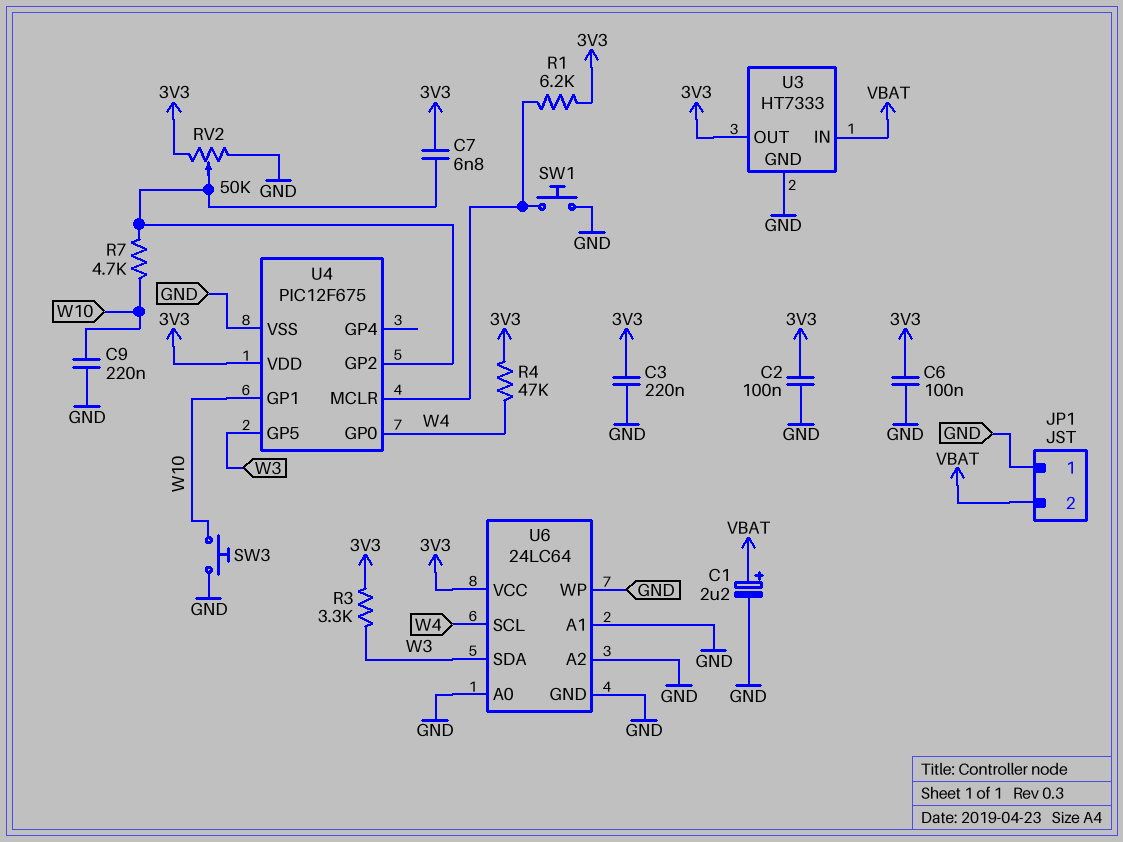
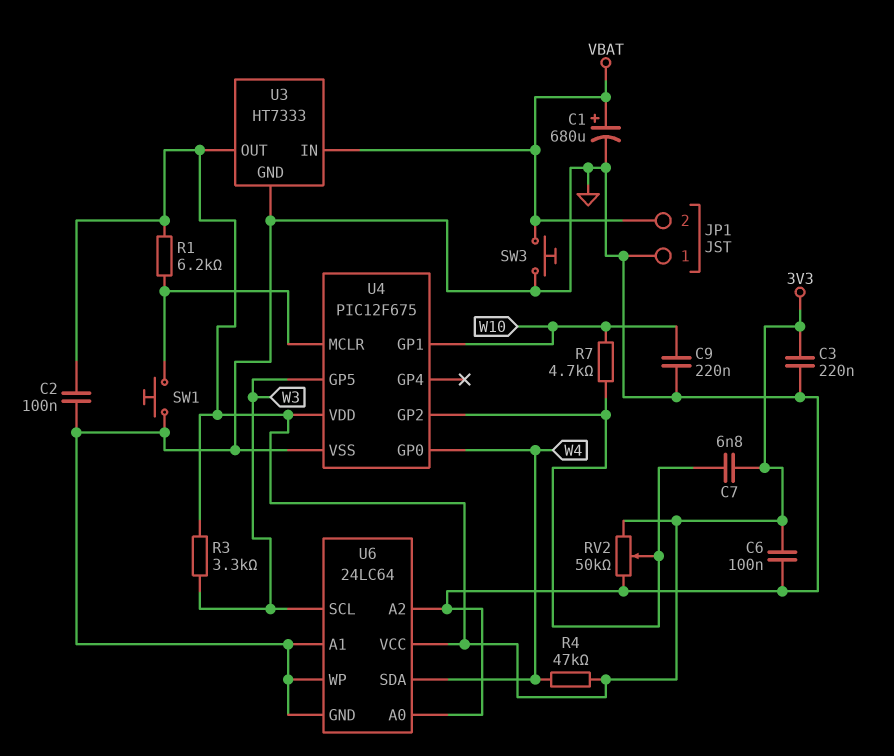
C1: 2.2uF (plus VBAT, minus GND) -> 680uF (plus VBAT, minus GND)
SW3: button (GND, W10) -> button (GND, VBAT)
U6 pin SCL: W4 -> W3
U6 pin SDA: W3 -> W4

